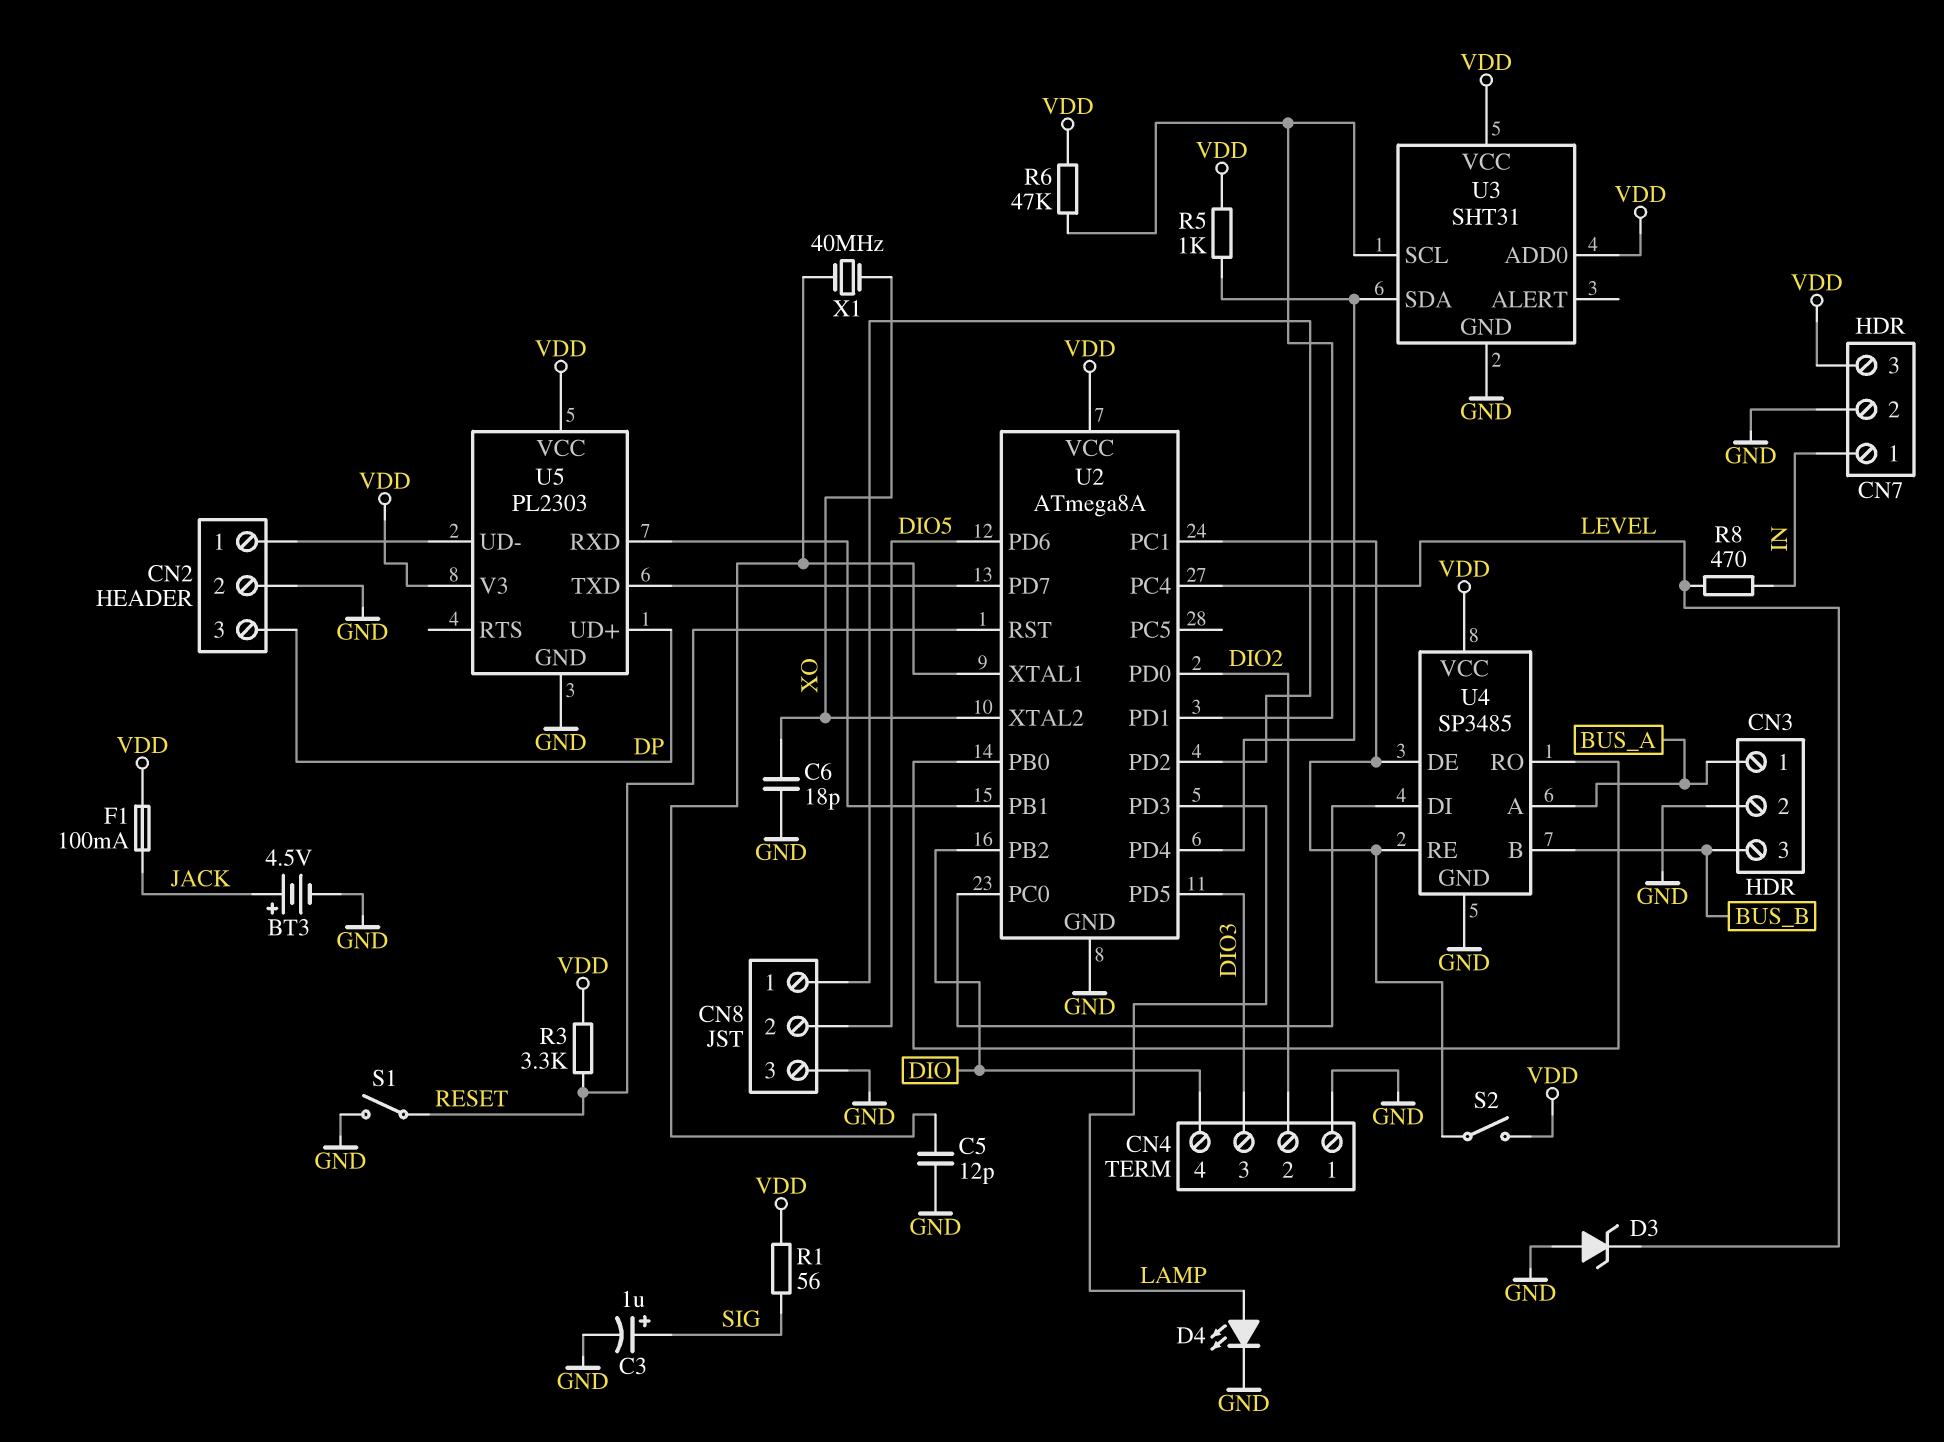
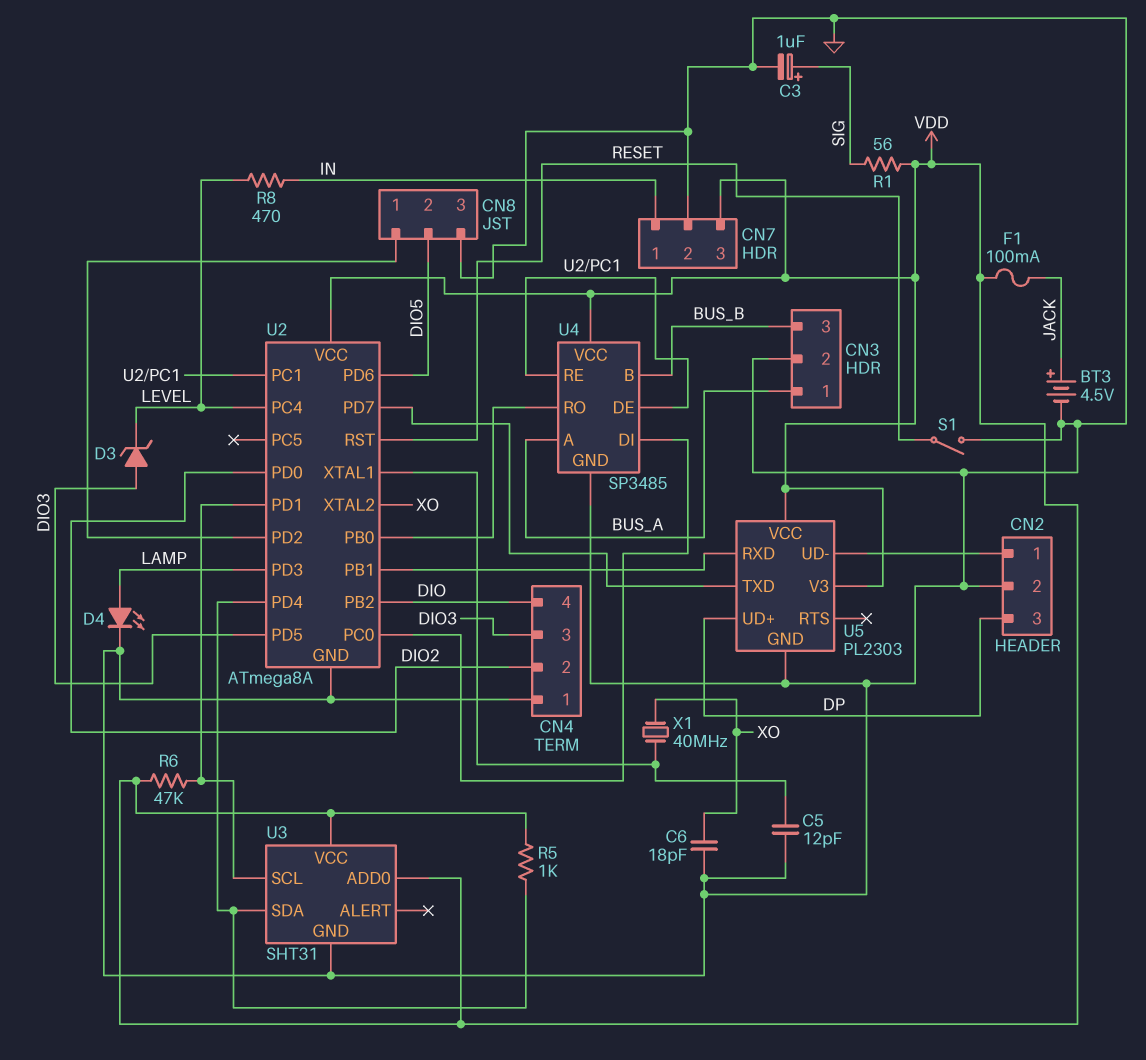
D3: zener (A GND, K LEVEL) -> zener (A DIO3, K LEVEL)
R3: 3.3k (RESET, VDD) -> none
S2: switch (U2/PC1, VDD) -> none

